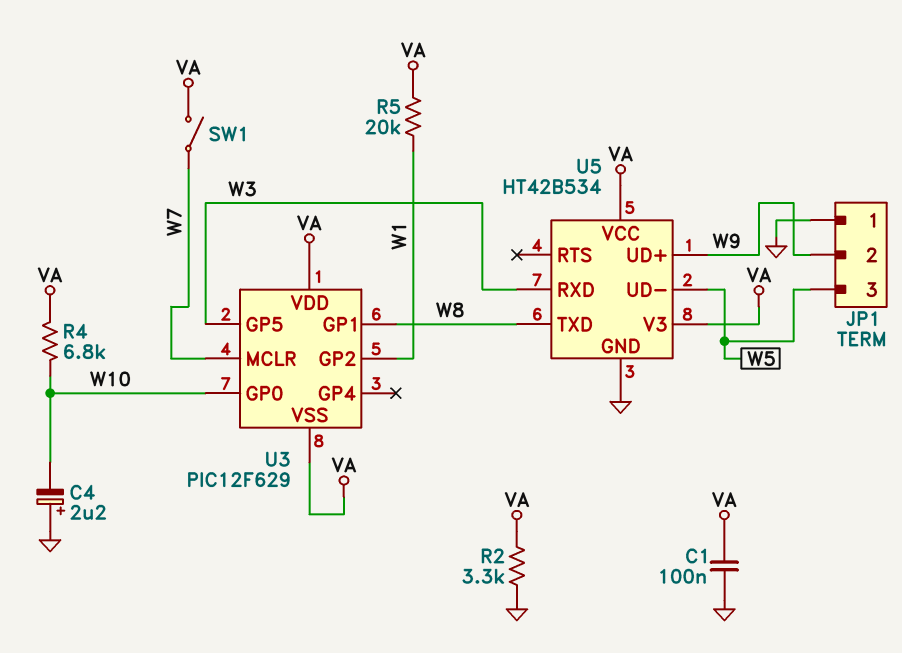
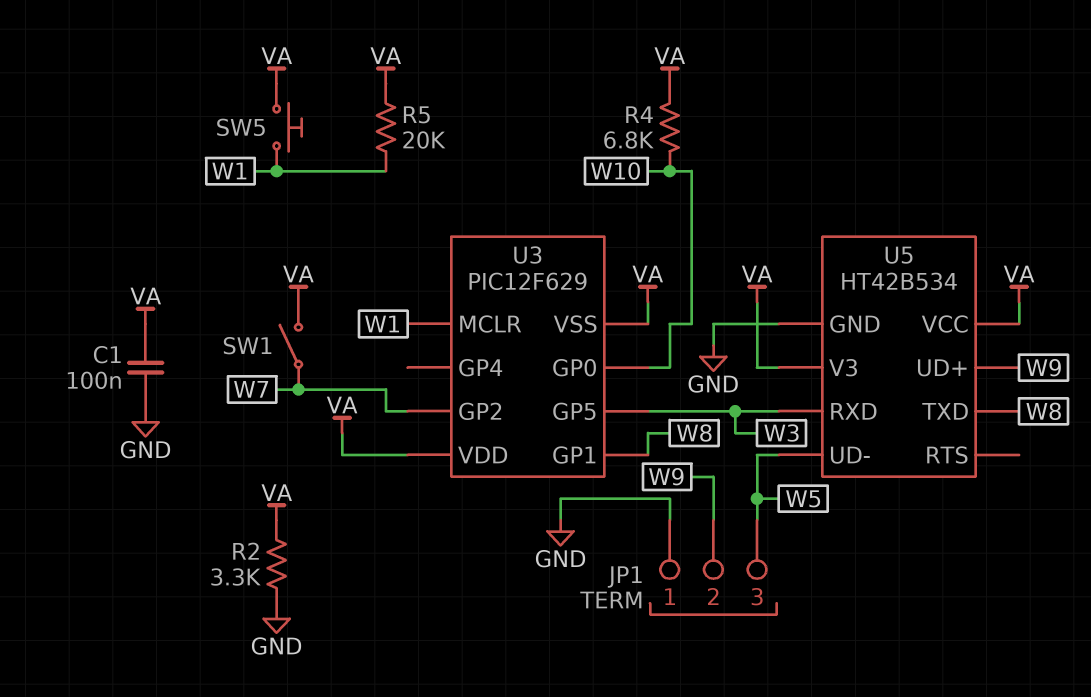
C4: 2.2uF (plus GND, minus W10) -> none
SW5: none -> button (VA, W1)
U3 pin GP2: W1 -> W7
U3 pin MCLR: W7 -> W1

